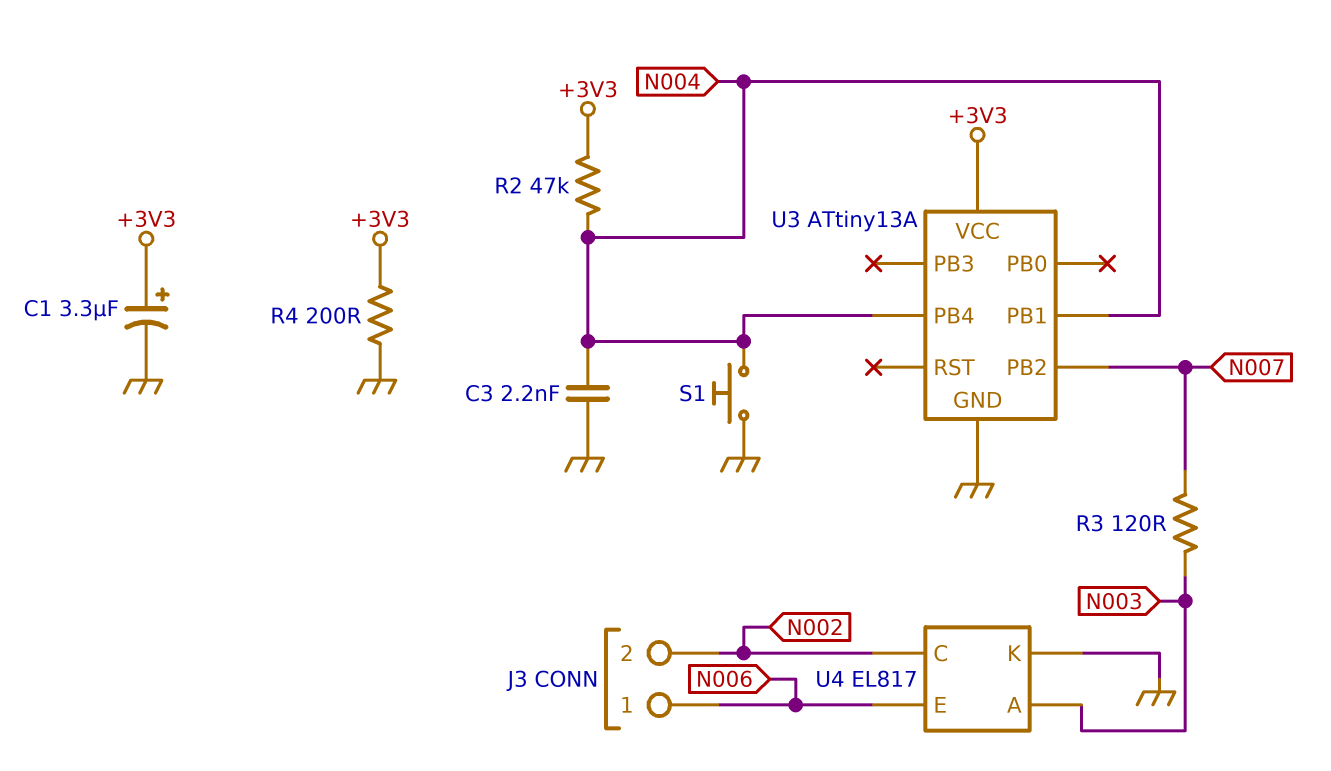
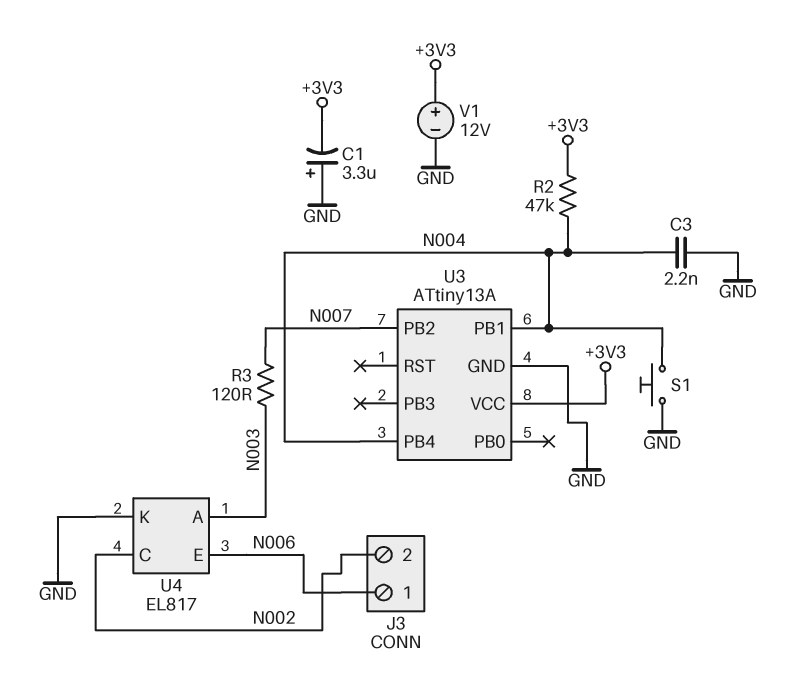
C1: 3.3uF (plus +3V3, minus GND) -> 3.3uF (plus GND, minus +3V3)
R4: 200 (+3V3, GND) -> none
V1: none -> 12V (plus +3V3, minus GND)

